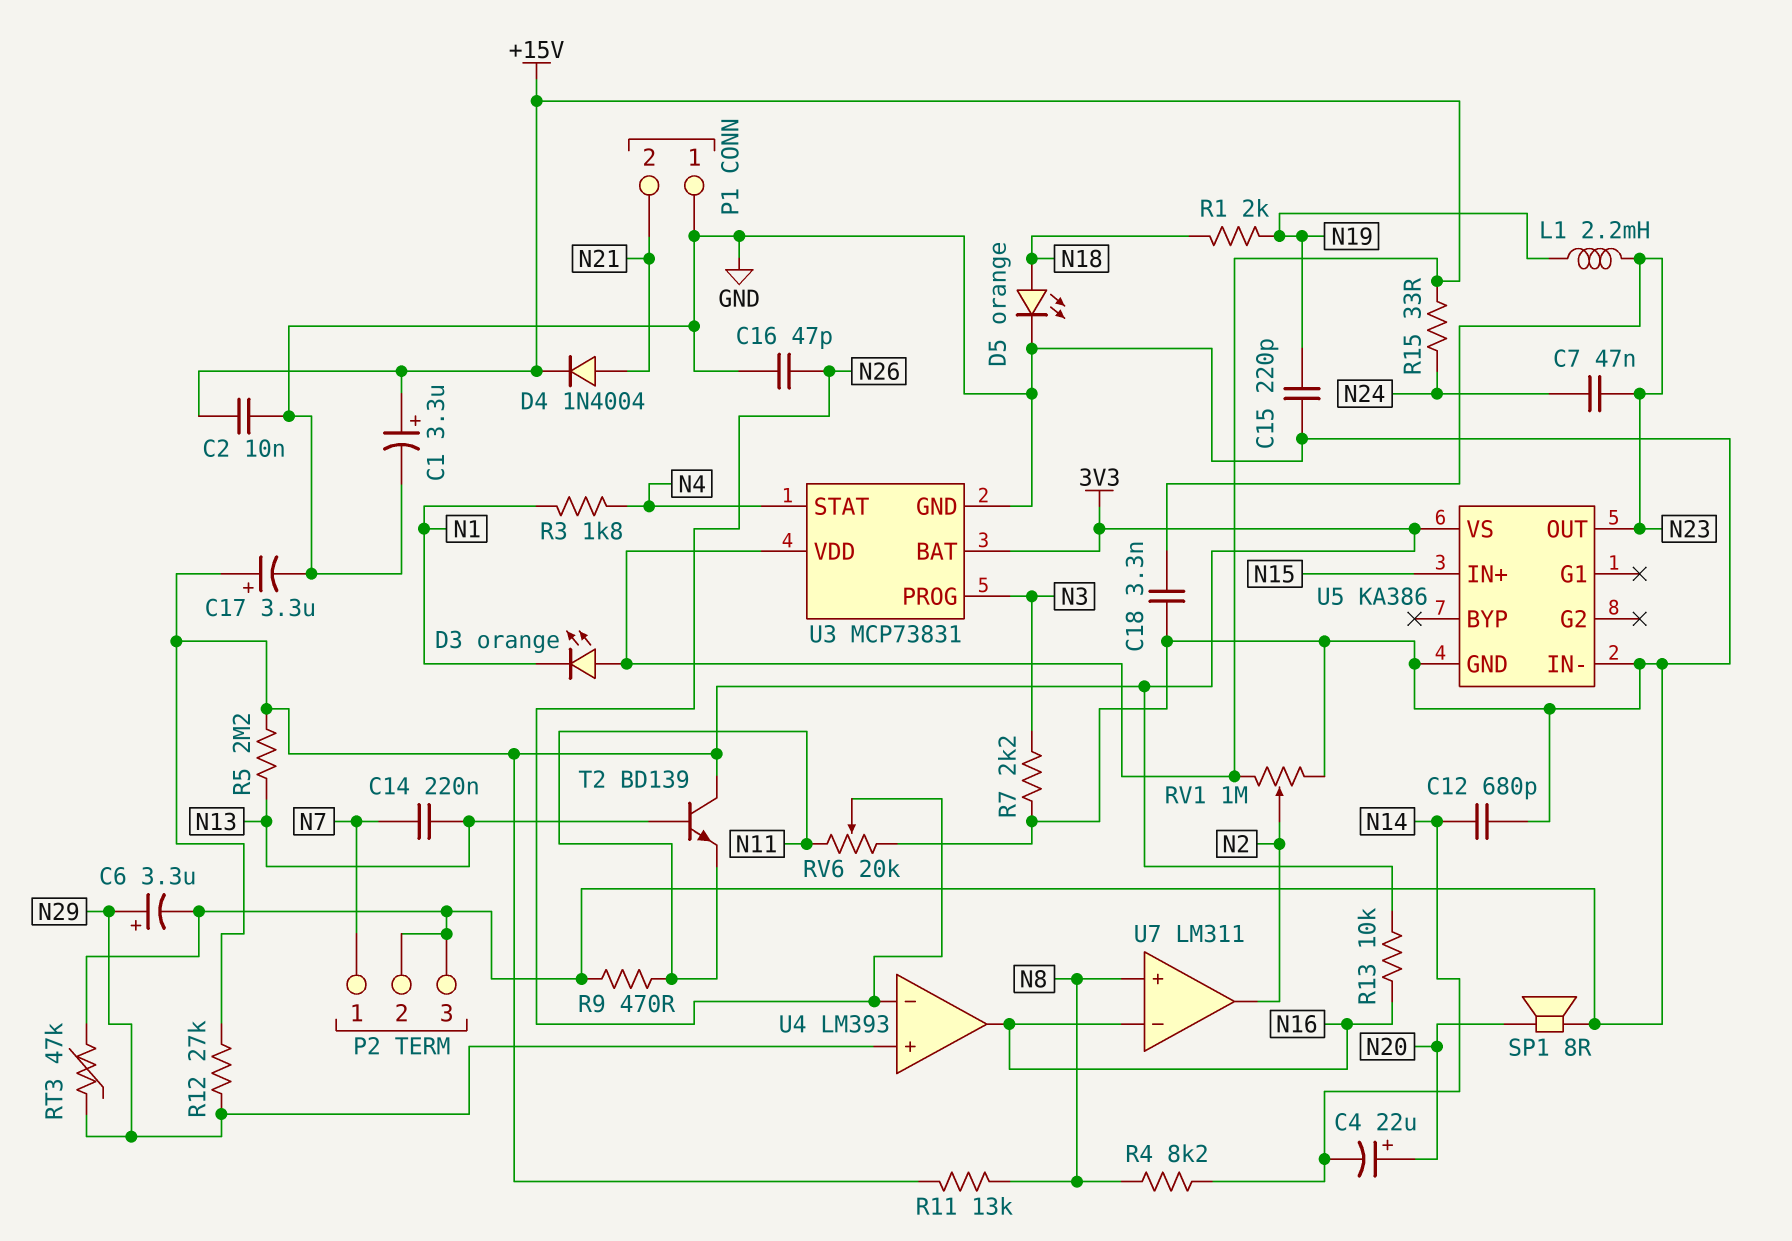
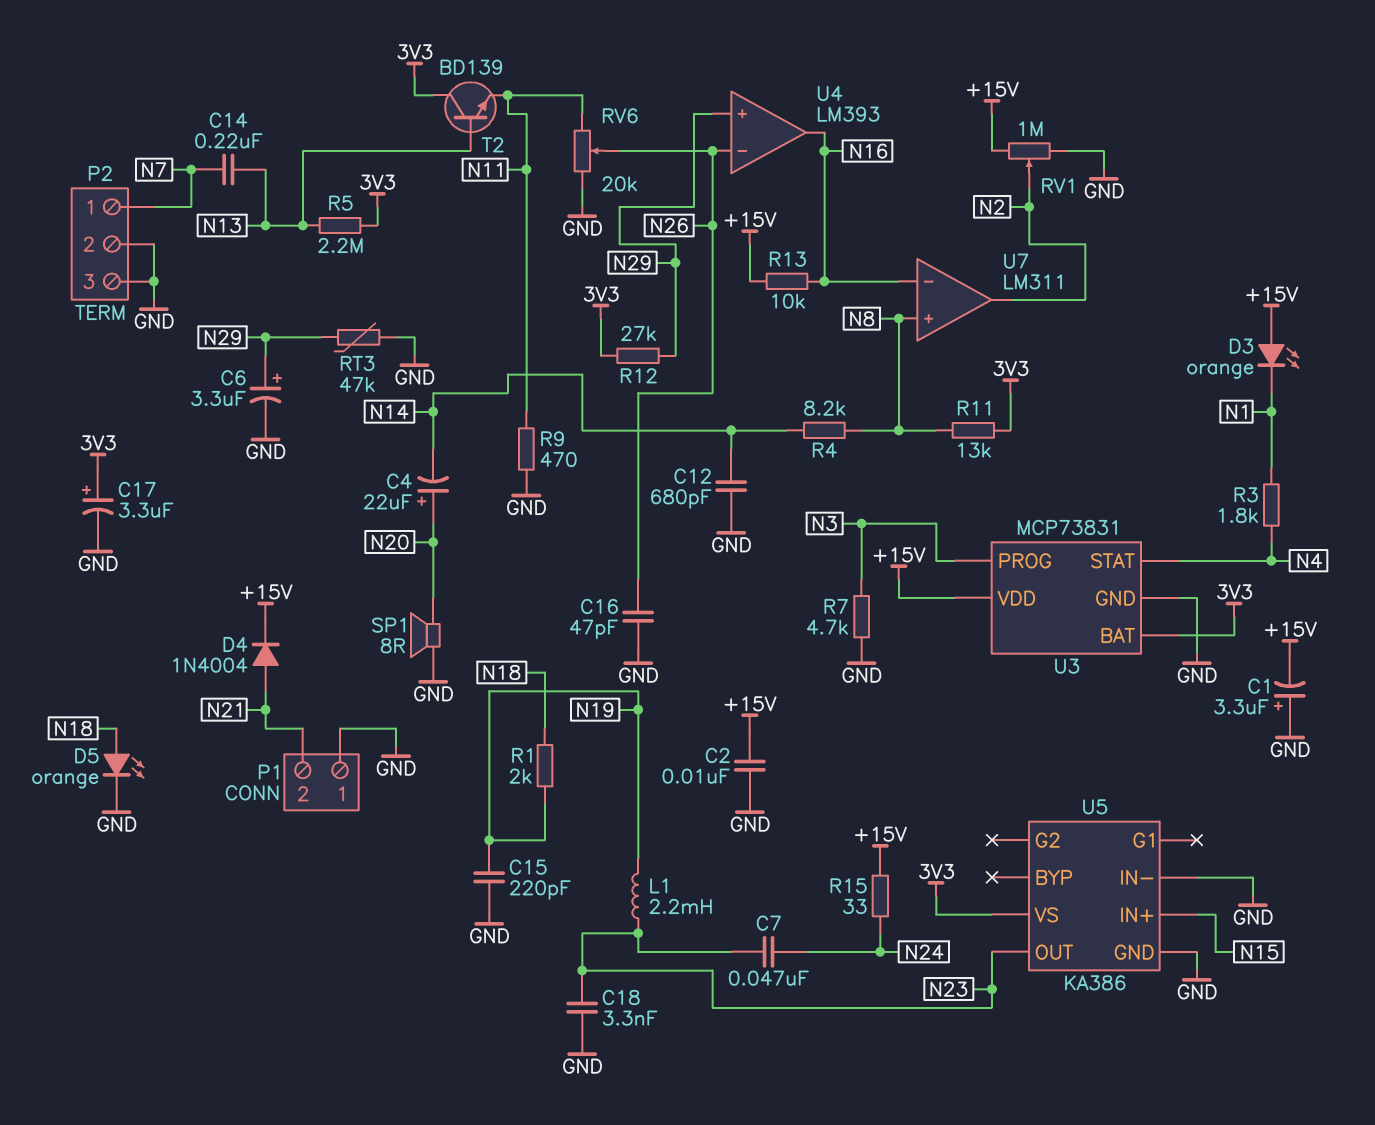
C1: 3.3uF (plus +15V, minus GND) -> 3.3uF (plus GND, minus +15V)
R7: 2.2k (GND, N3) -> 4.7k (GND, N3)
R13: 10k (3V3, N16) -> 10k (+15V, N16)

